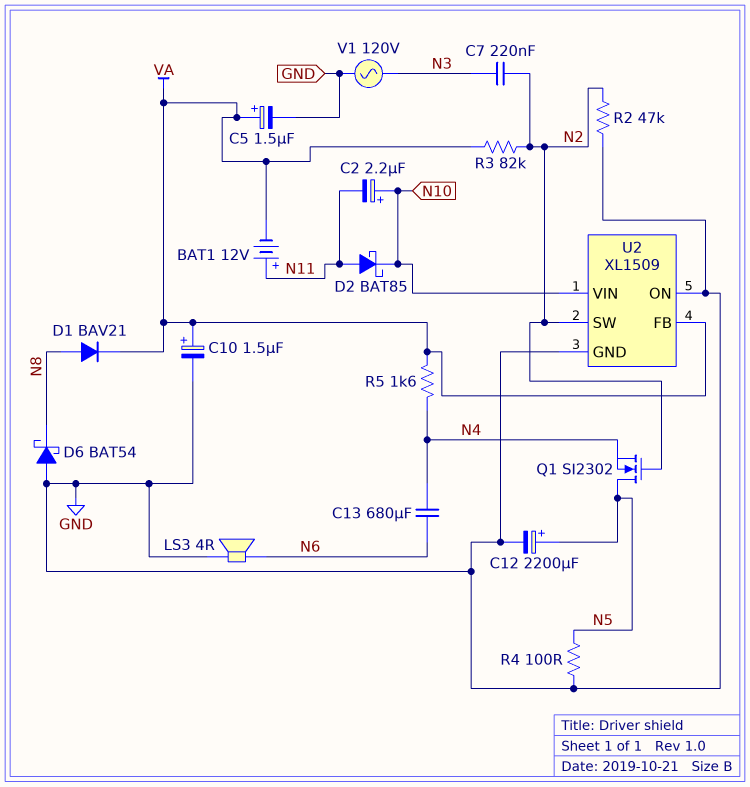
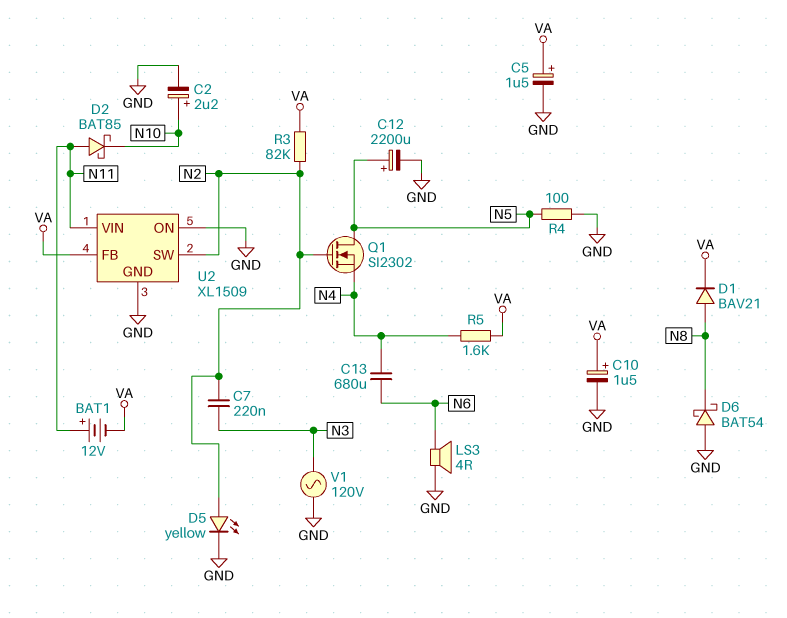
C2: 2.2uF (plus N10, minus N11) -> 2.2uF (plus N10, minus GND)
D5: none -> LED yellow (A N2, K GND)
R2: 47k (GND, N2) -> none
U2 pin VIN: N10 -> N11

